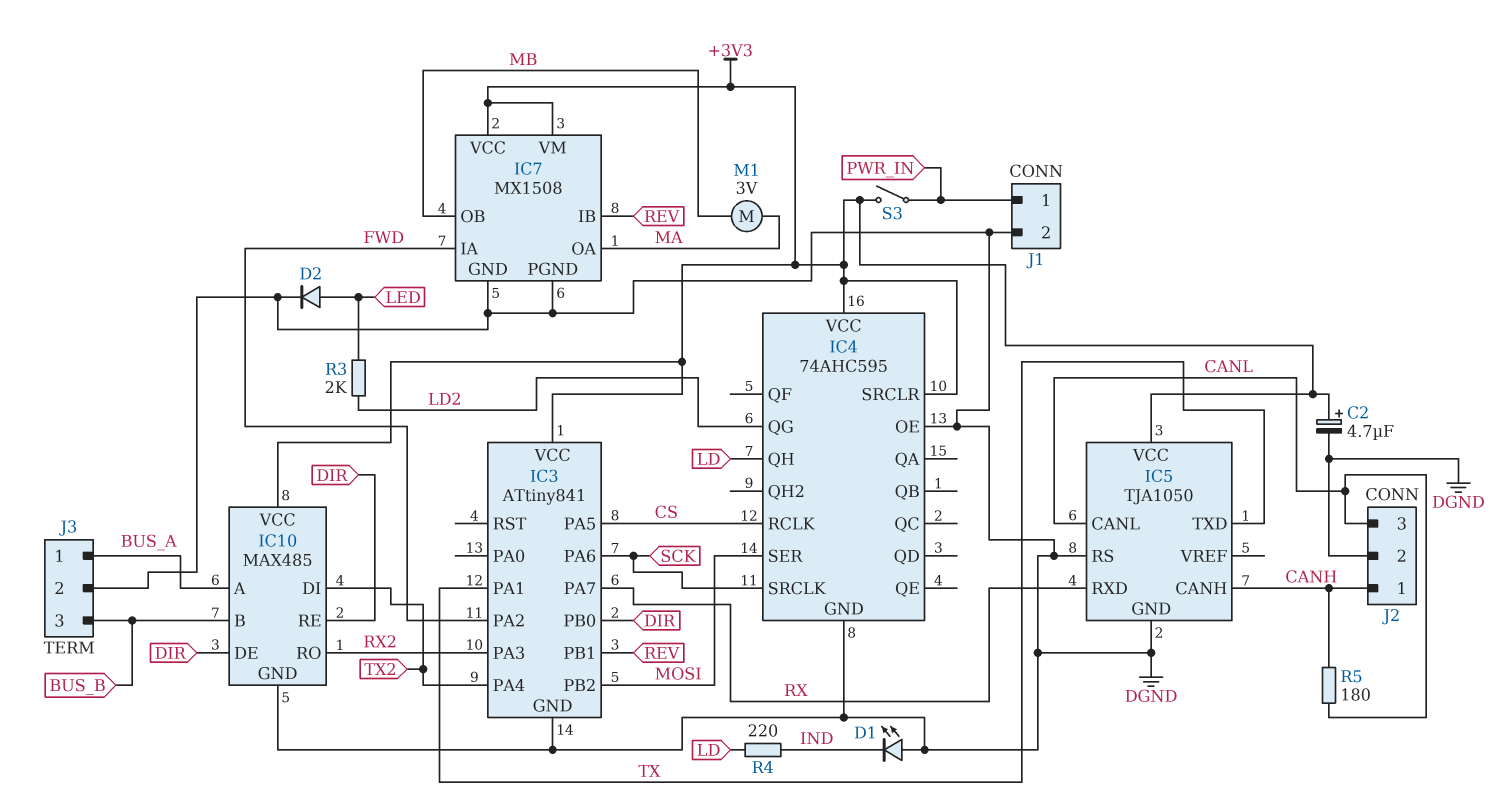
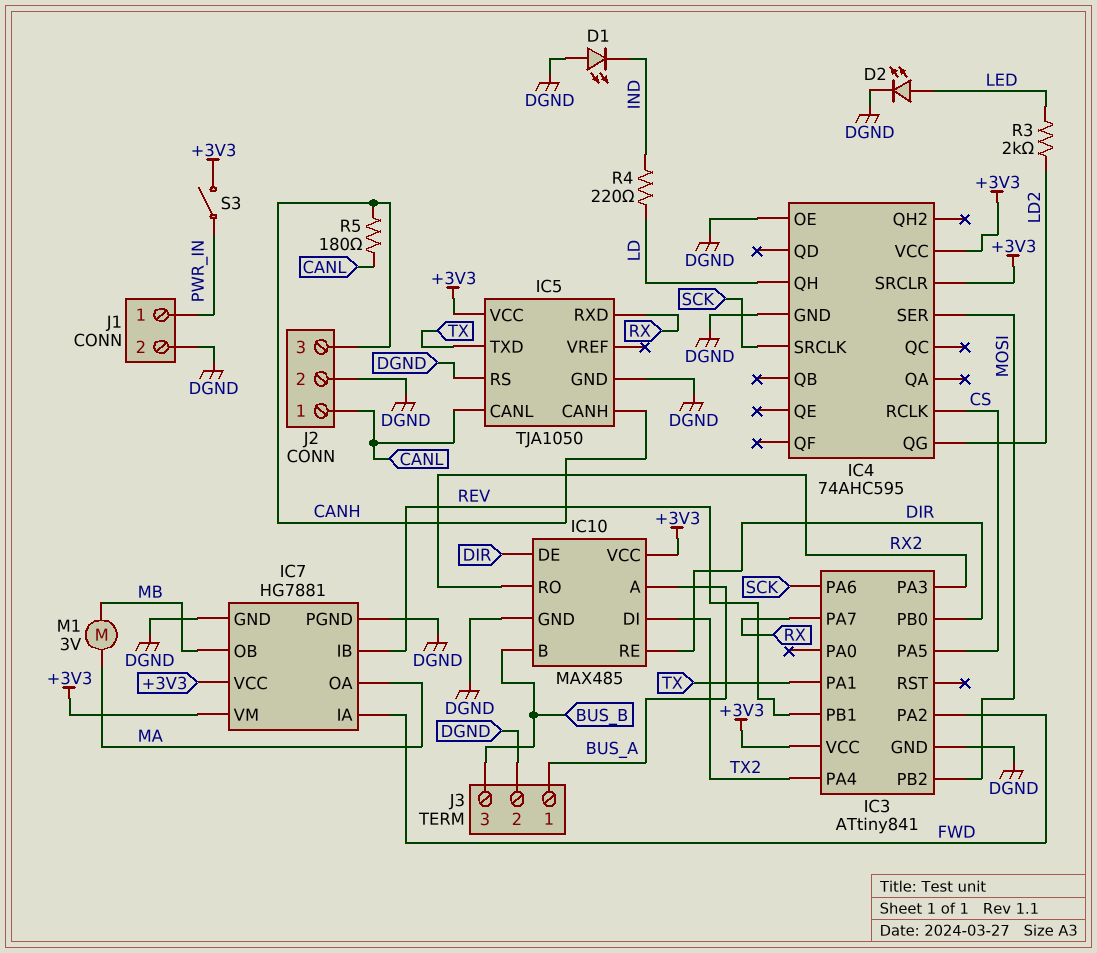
C2: 4.7uF (plus +3V3, minus DGND) -> none
D2: diode (A LED, K DGND) -> LED (A LED, K DGND)
IC7: MX1508 -> HG7881
J2 pin 1: CANH -> CANL
J2 pin 3: CANL -> CANH

